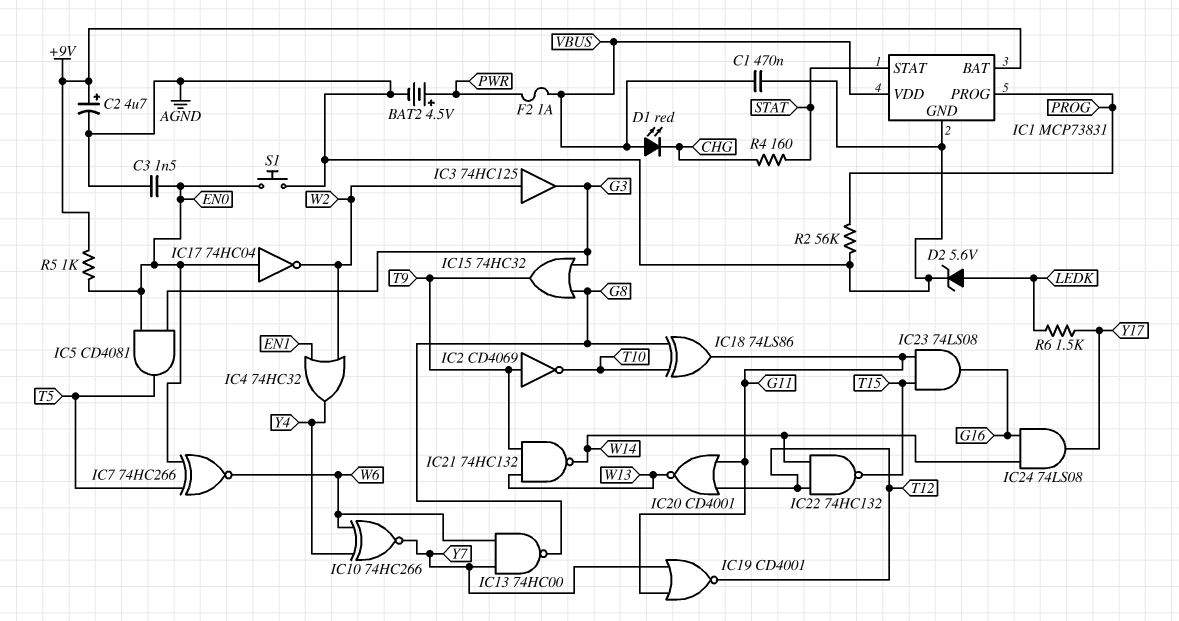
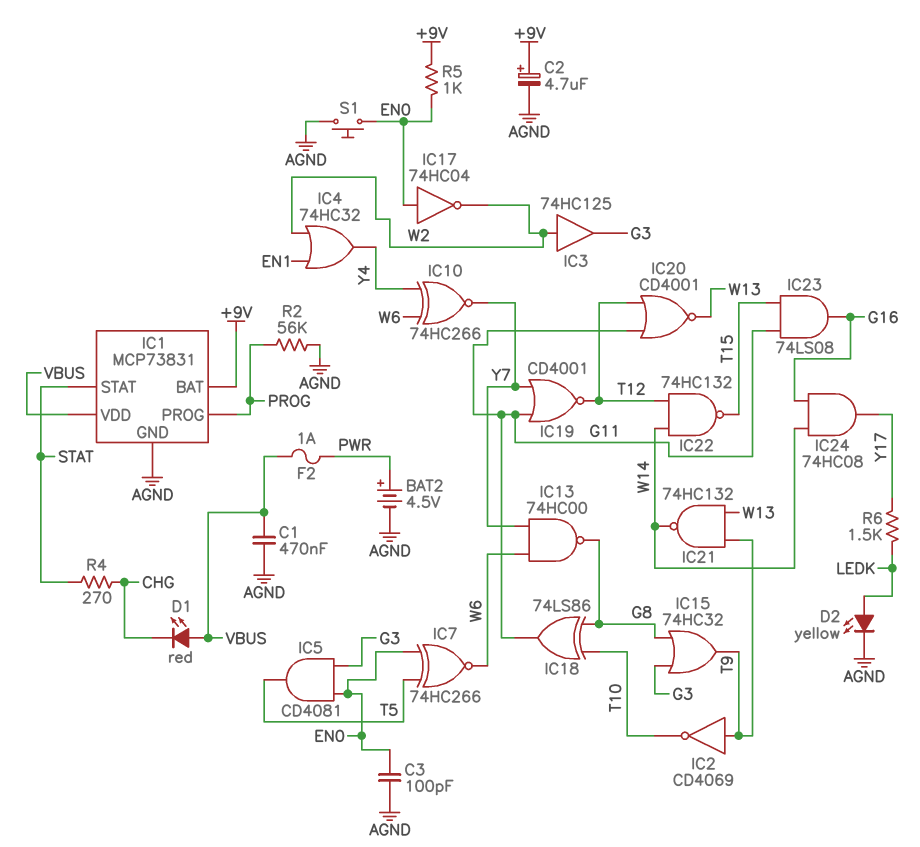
C3: 1.5nF (AGND, EN0) -> 100pF (AGND, EN0)
D2: zener 5.6V (A LEDK, K AGND) -> LED yellow (A LEDK, K AGND)
IC24: AND 74LS08 (in G16, in W14, out Y17) -> AND 74HC08 (in G16, in W14, out Y17)
R4: 160 (CHG, STAT) -> 270 (CHG, STAT)

